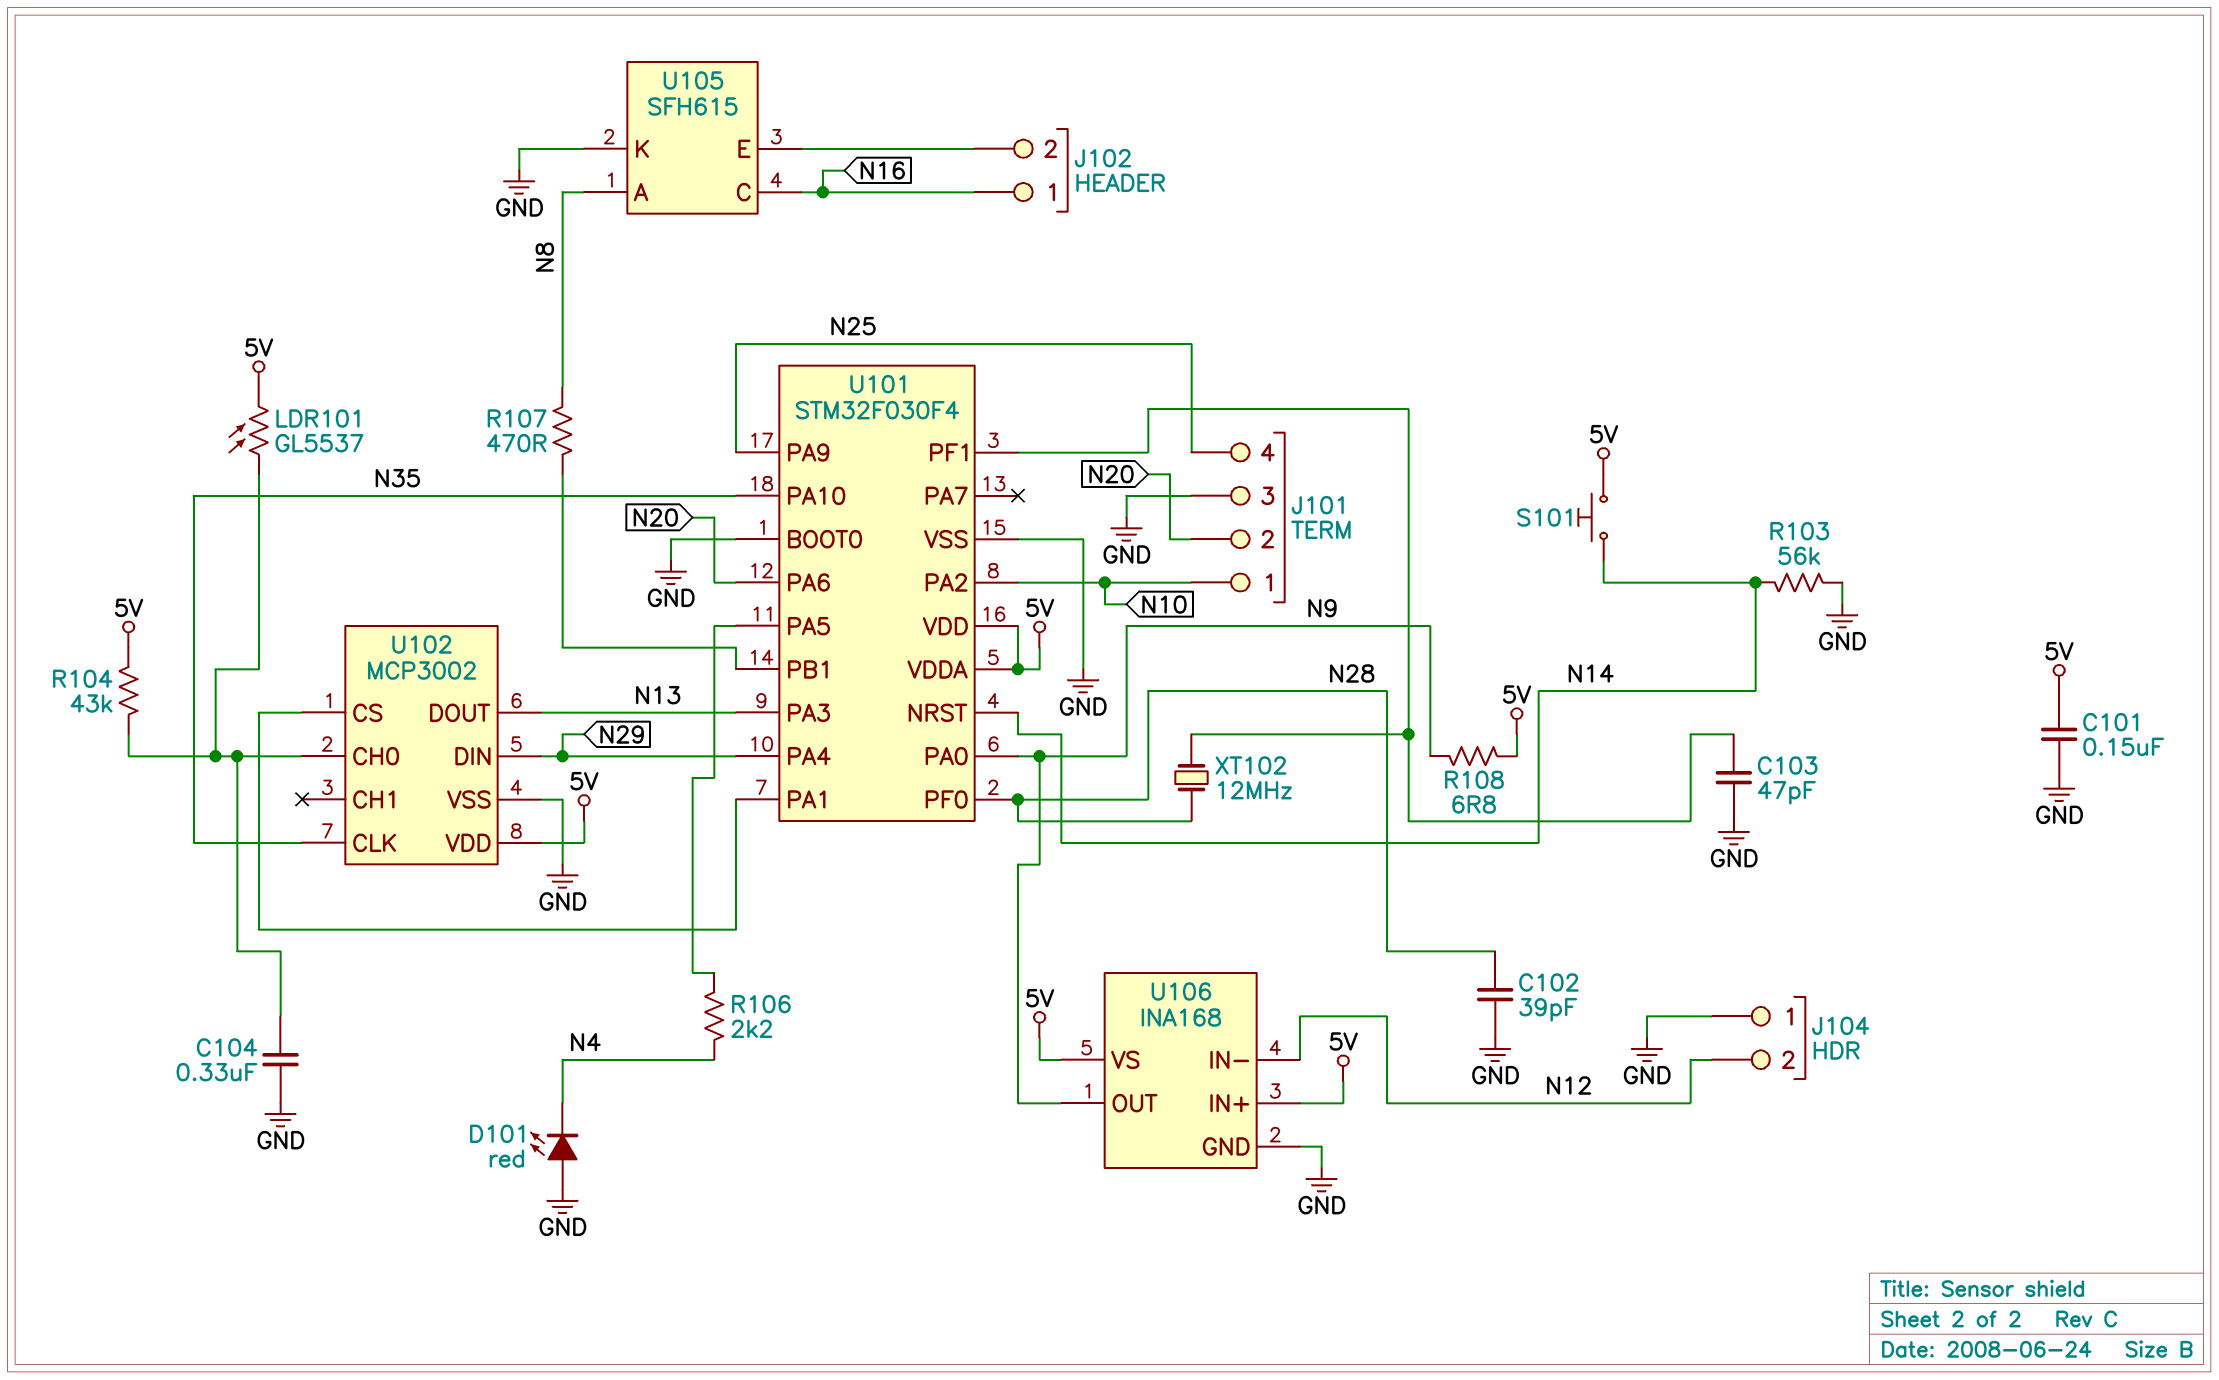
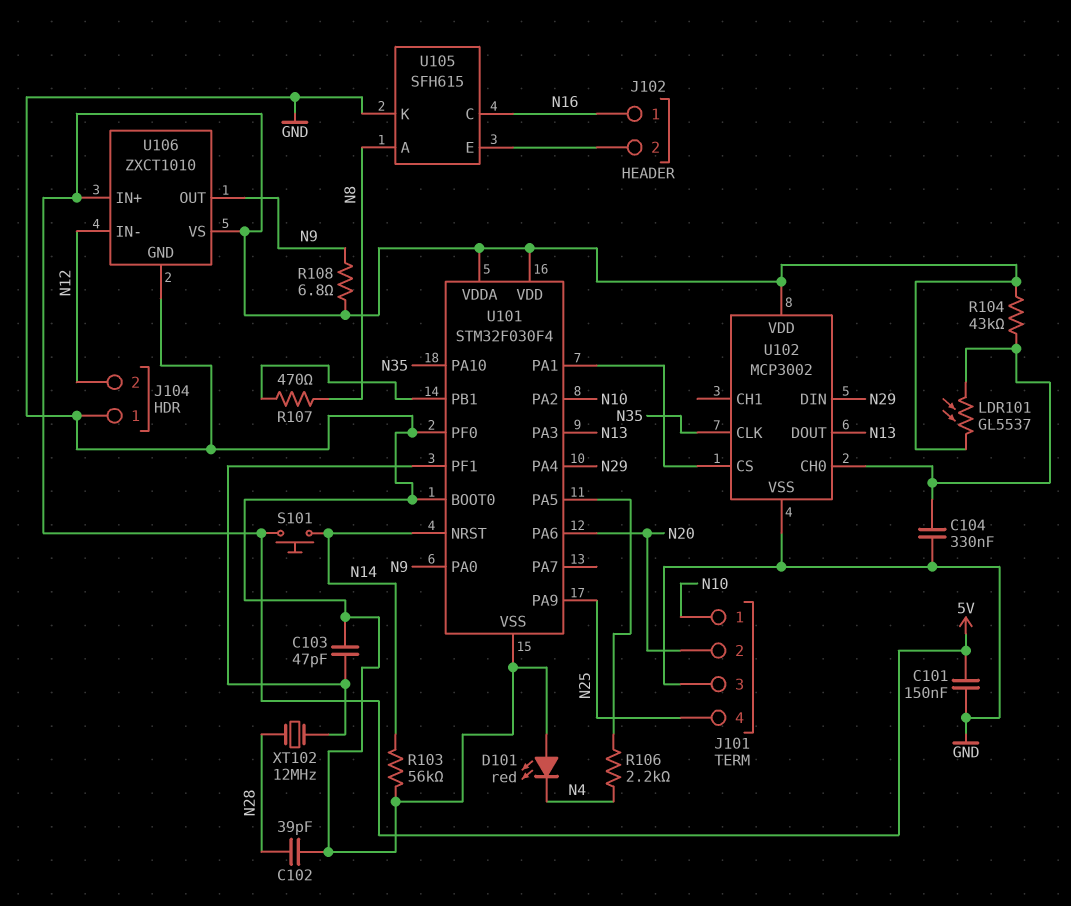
U101 pin PF0: N28 -> GND
U106: INA168 -> ZXCT1010

